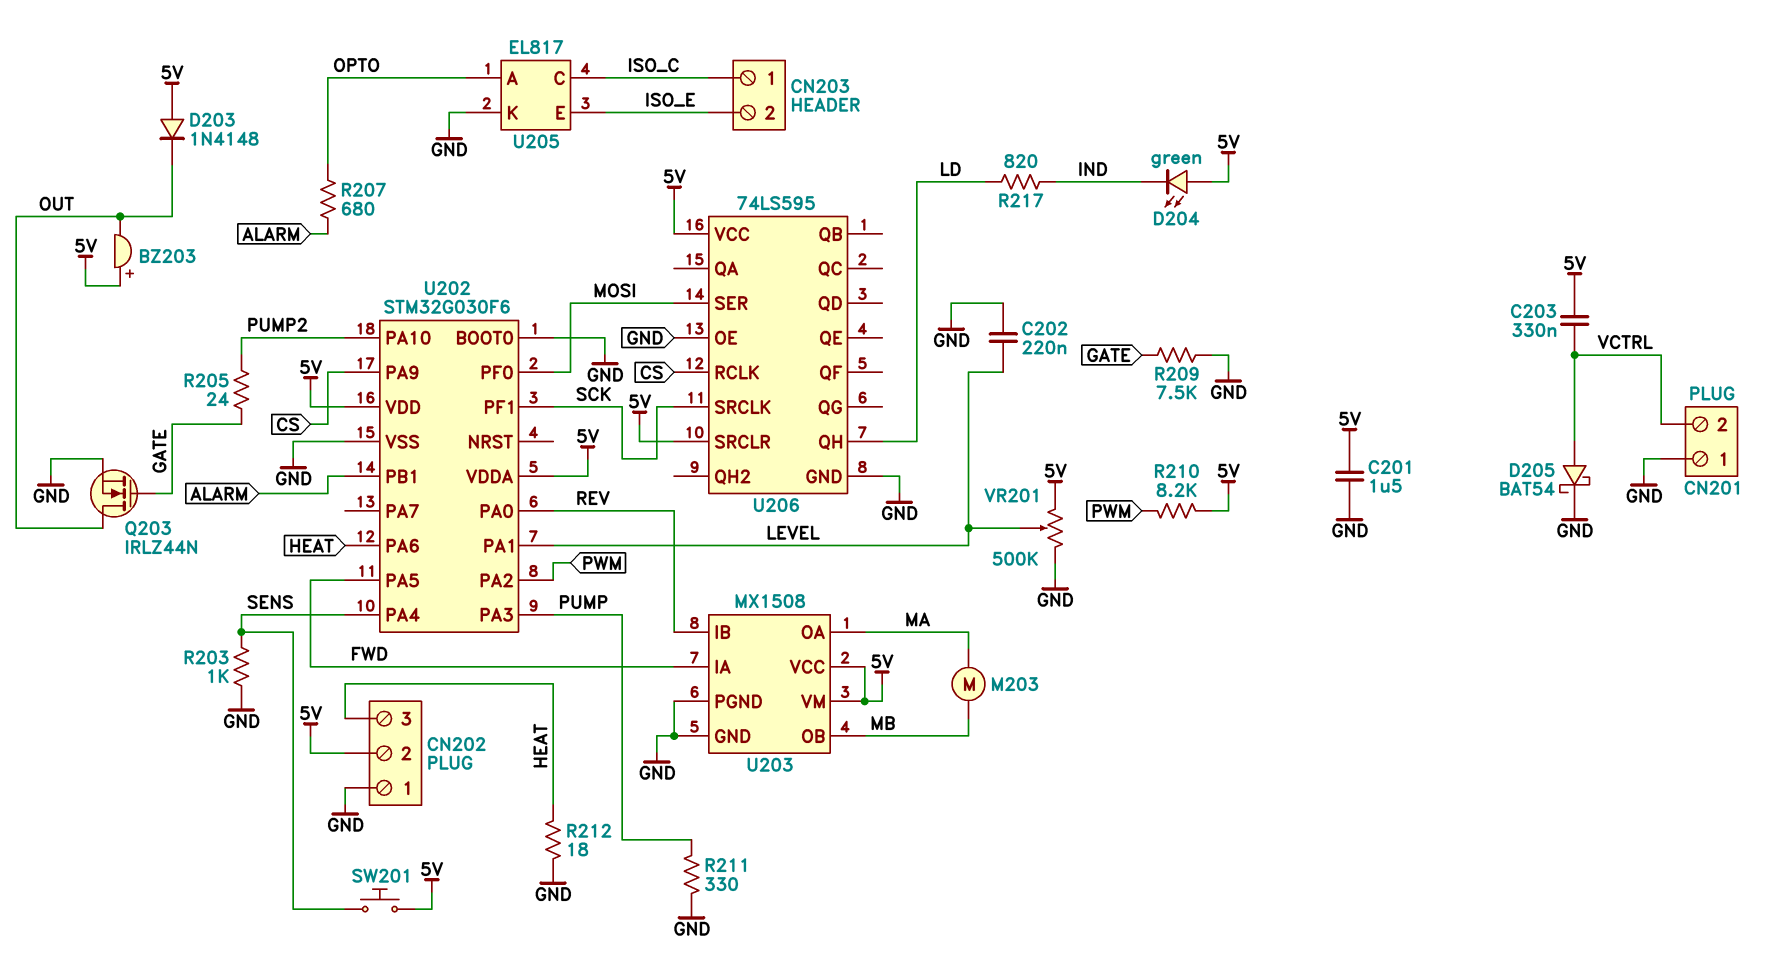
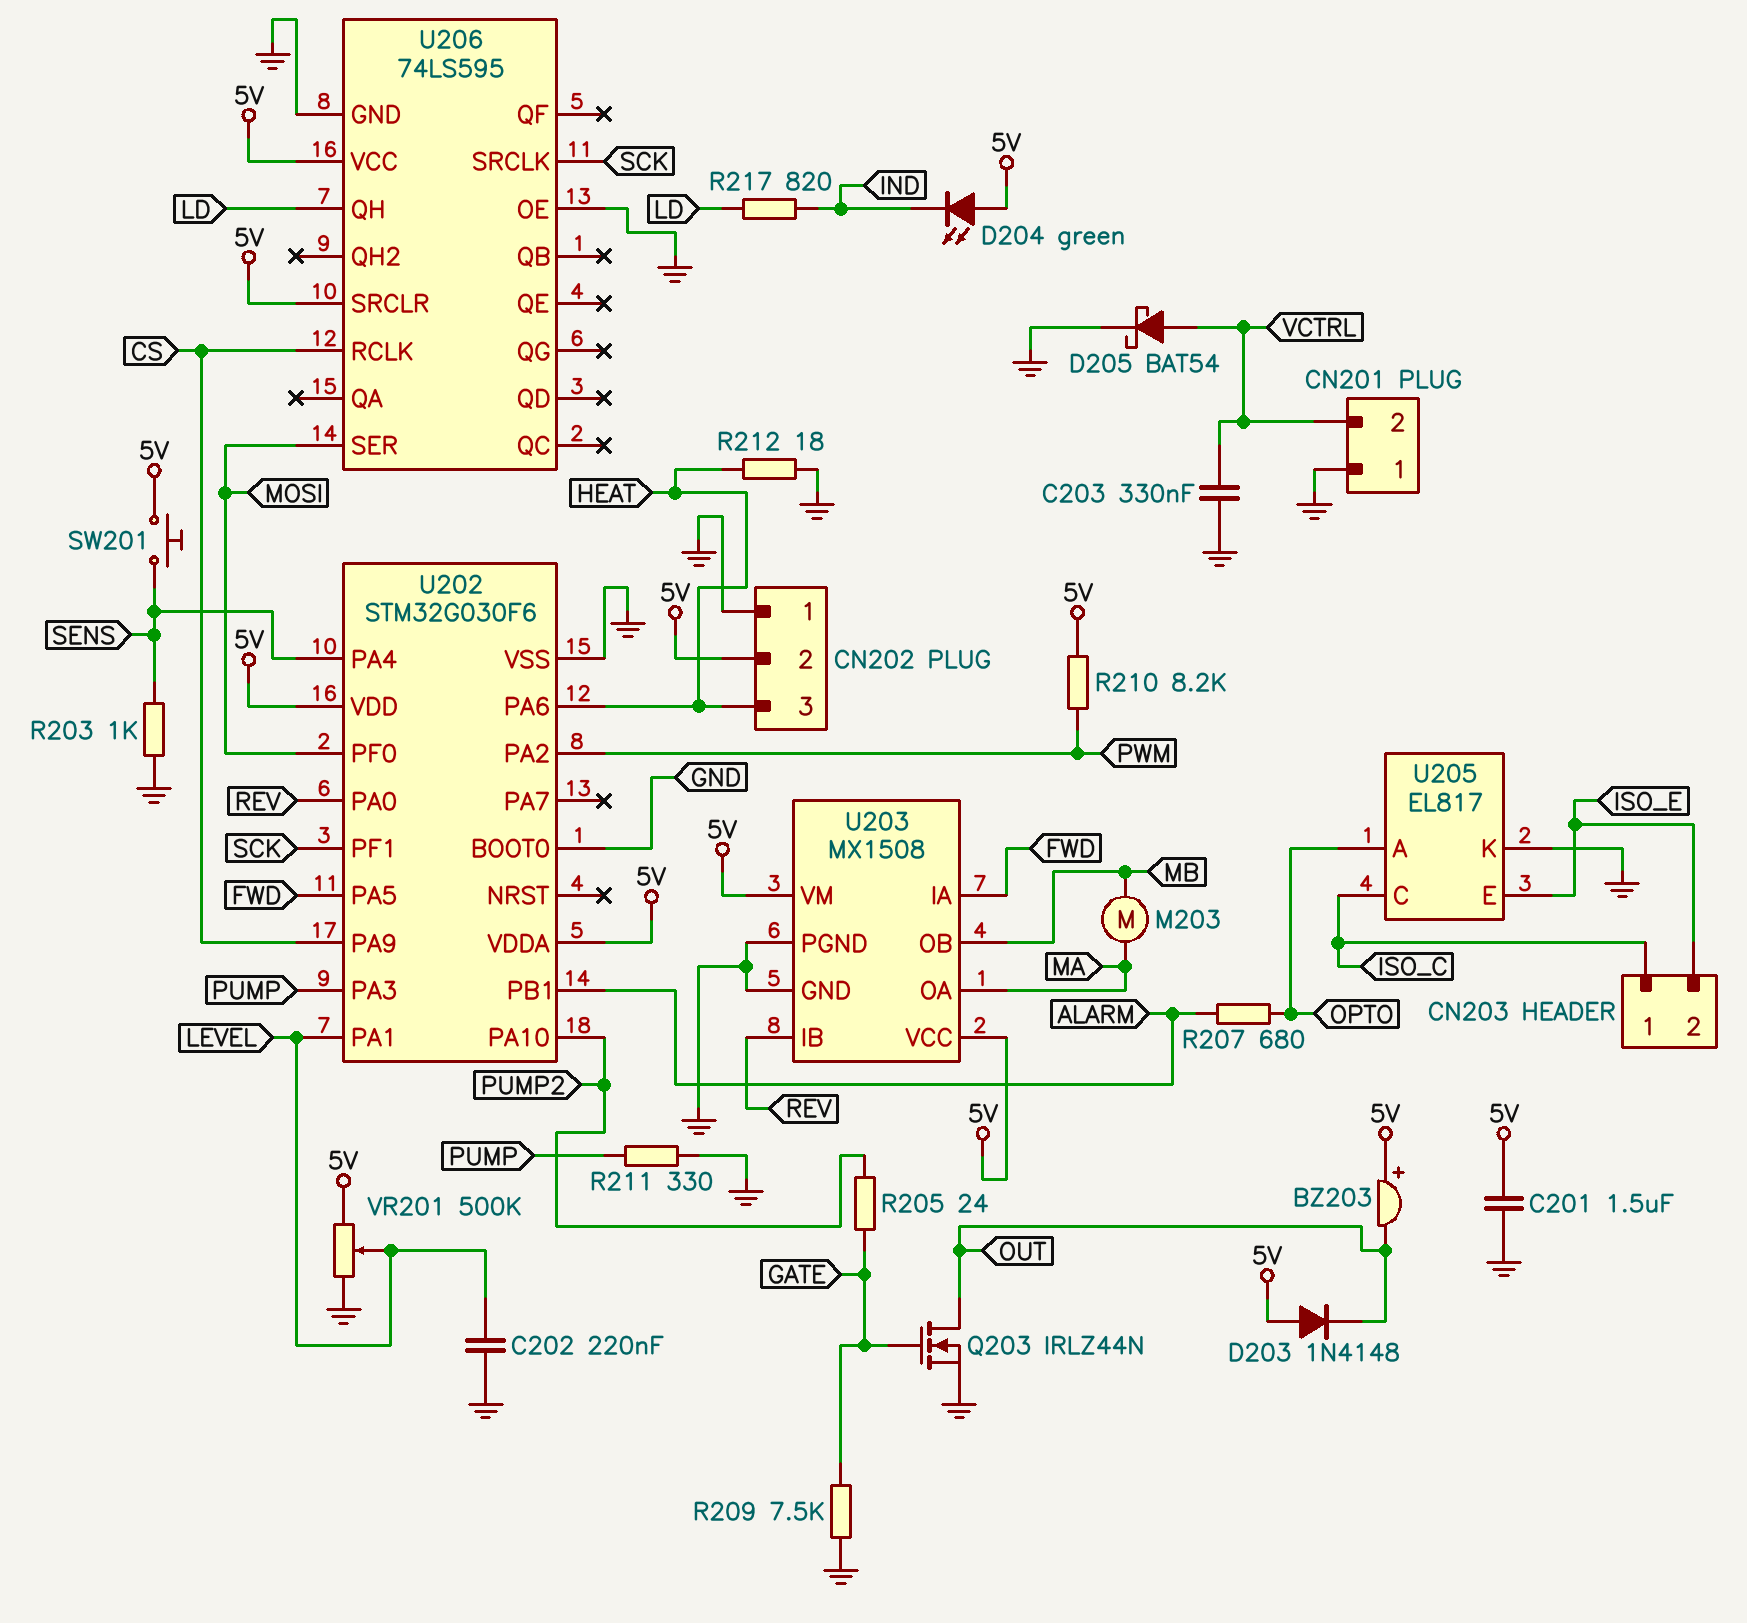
C203: 330nF (5V, VCTRL) -> 330nF (GND, VCTRL)

